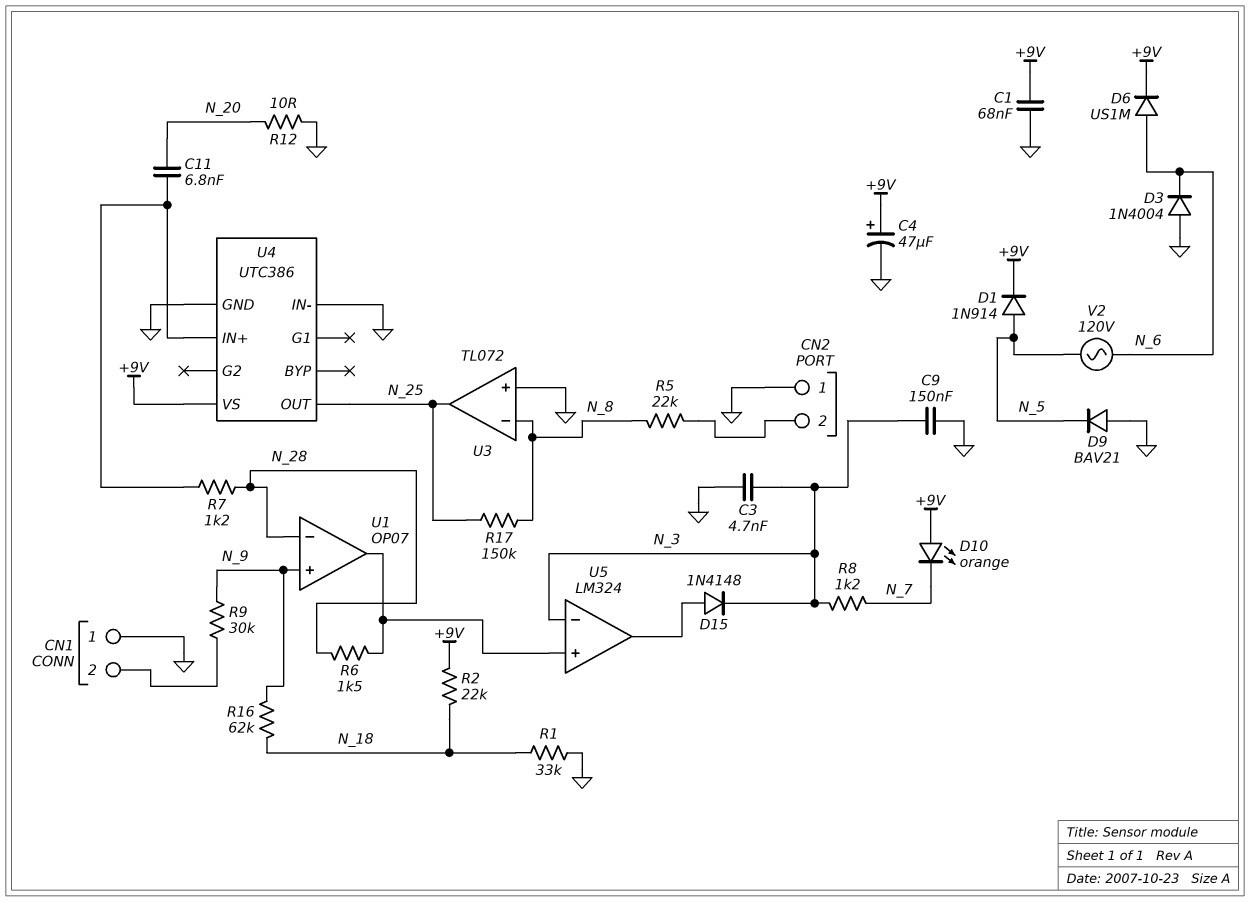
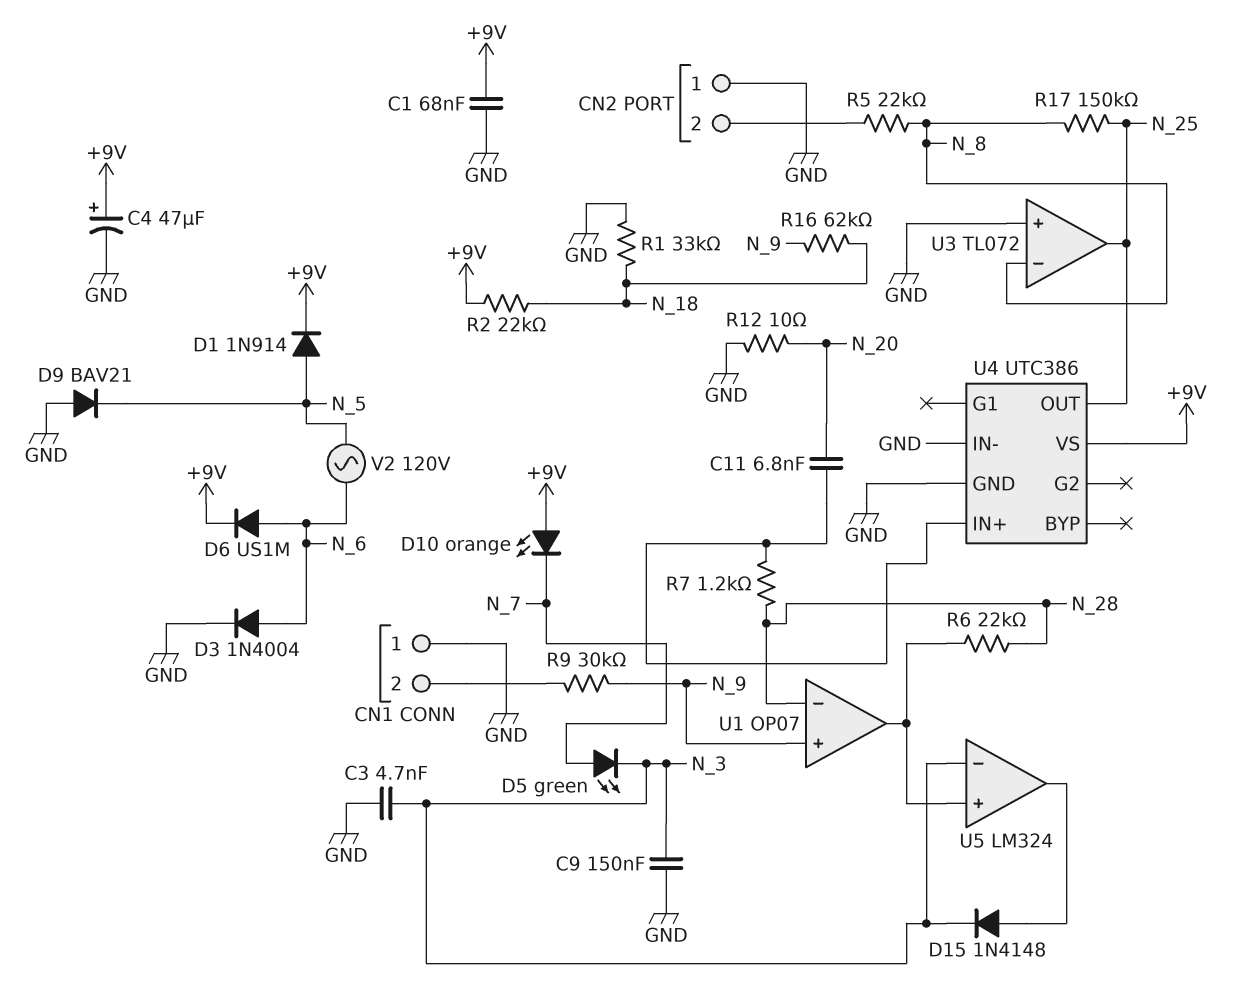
D3: diode 1N4004 (A GND, K N_6) -> diode 1N4004 (A N_6, K GND)
D5: none -> LED green (A N_7, K N_3)
R6: 1.5k (N_28, U1/out) -> 22k (N_28, U1/out)
R8: 1.2k (N_3, N_7) -> none

